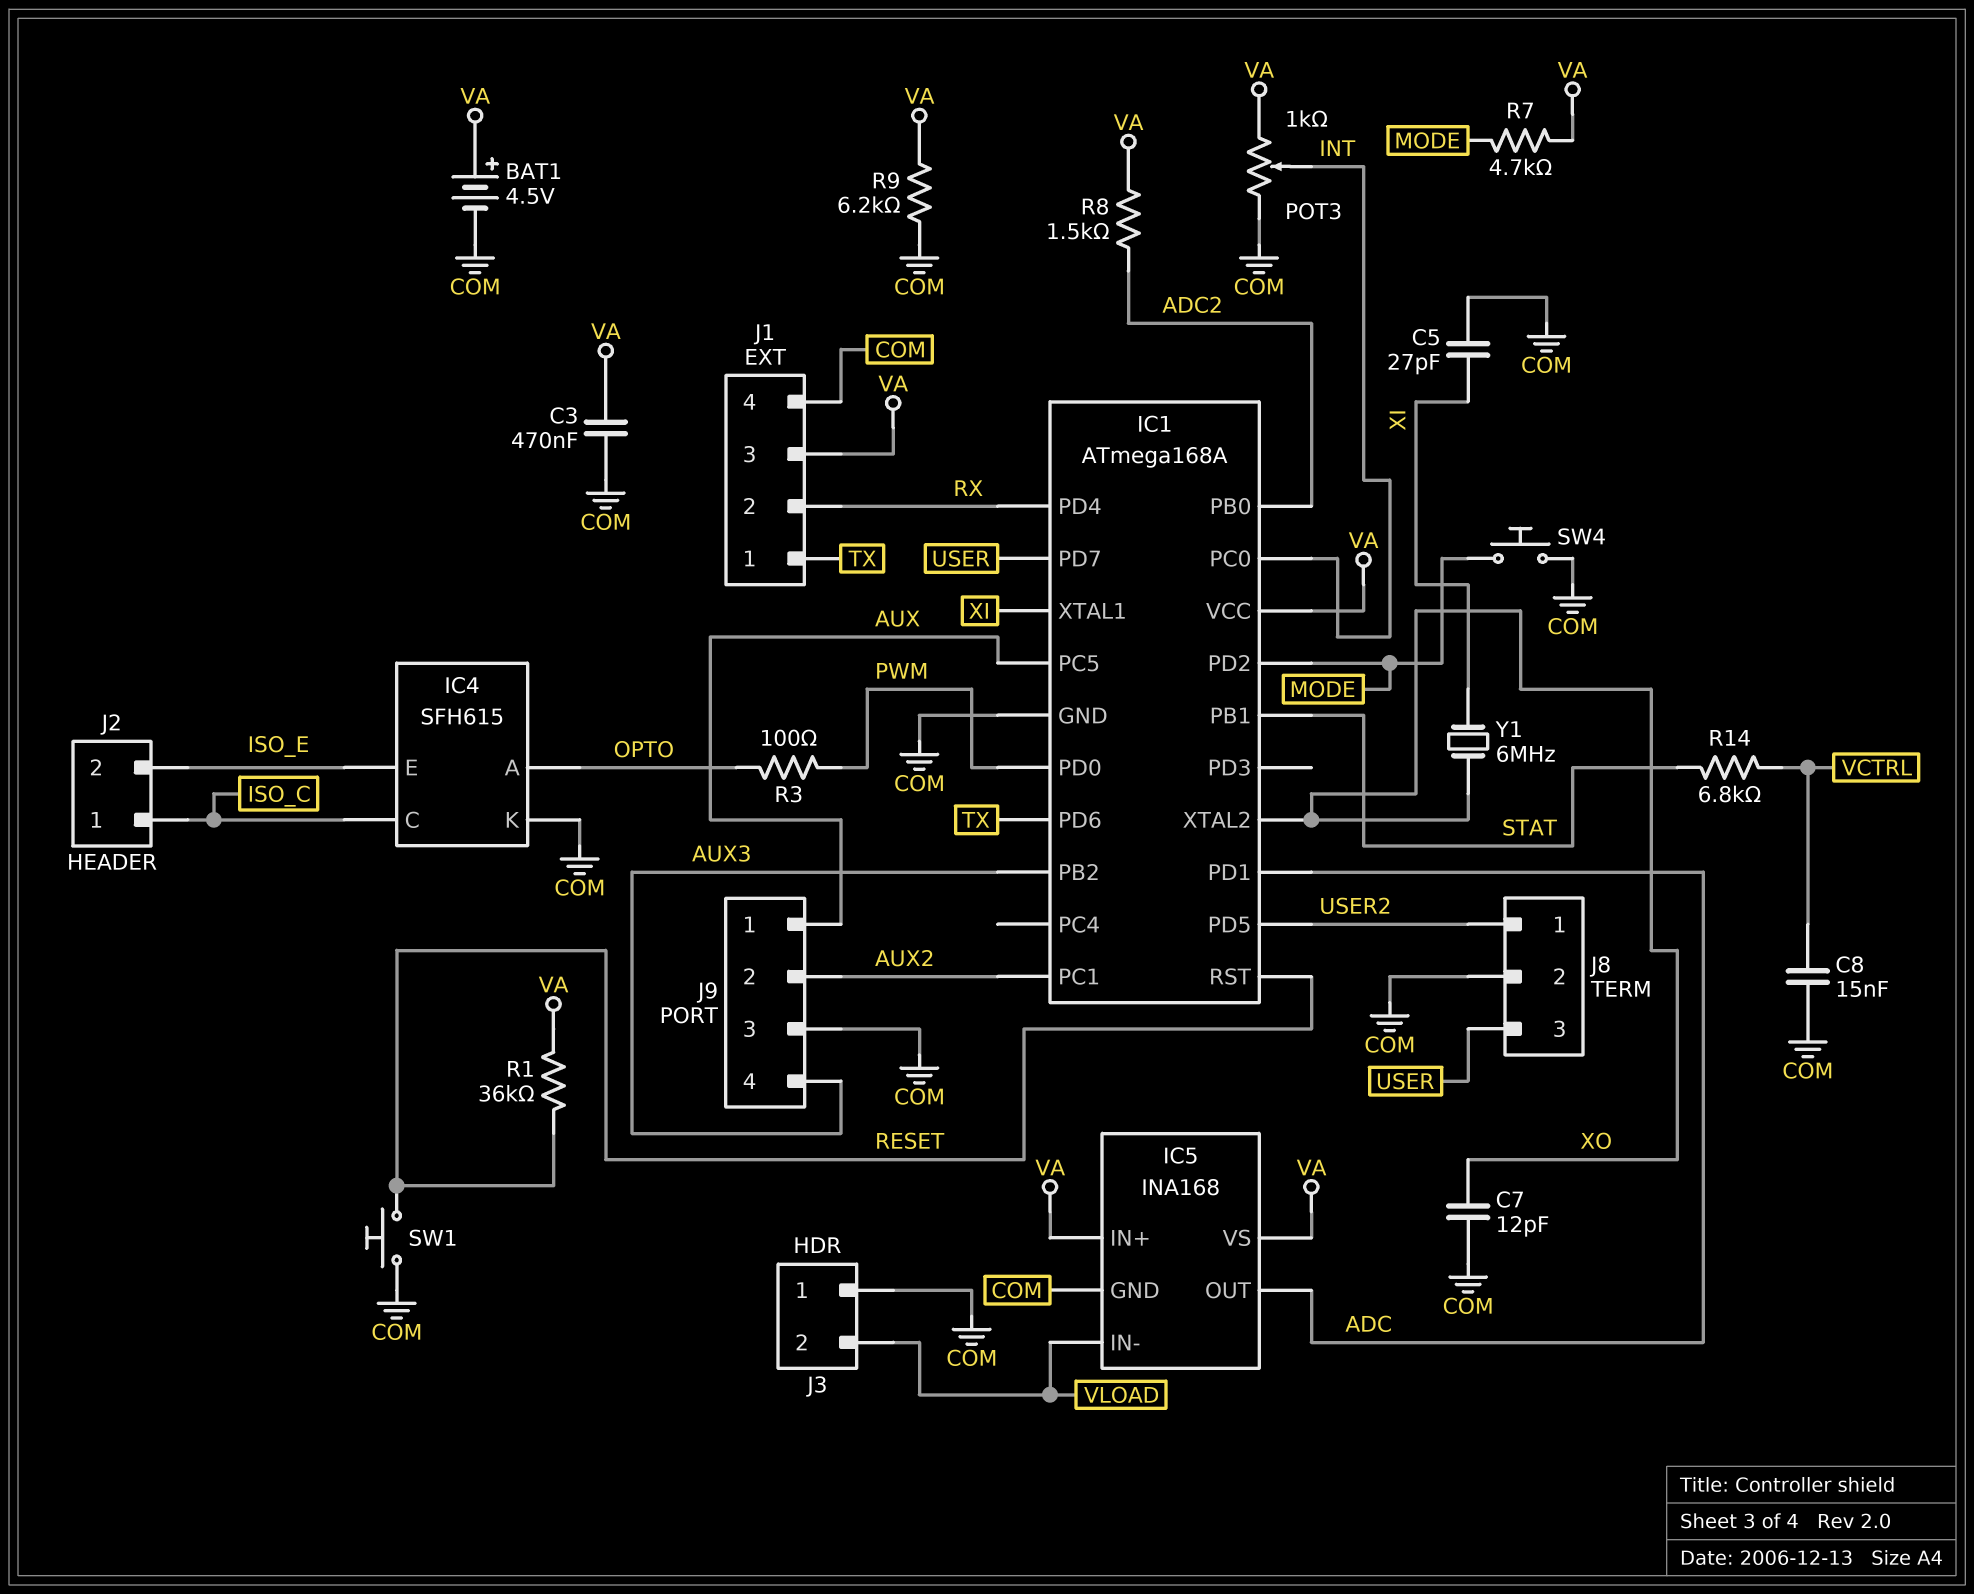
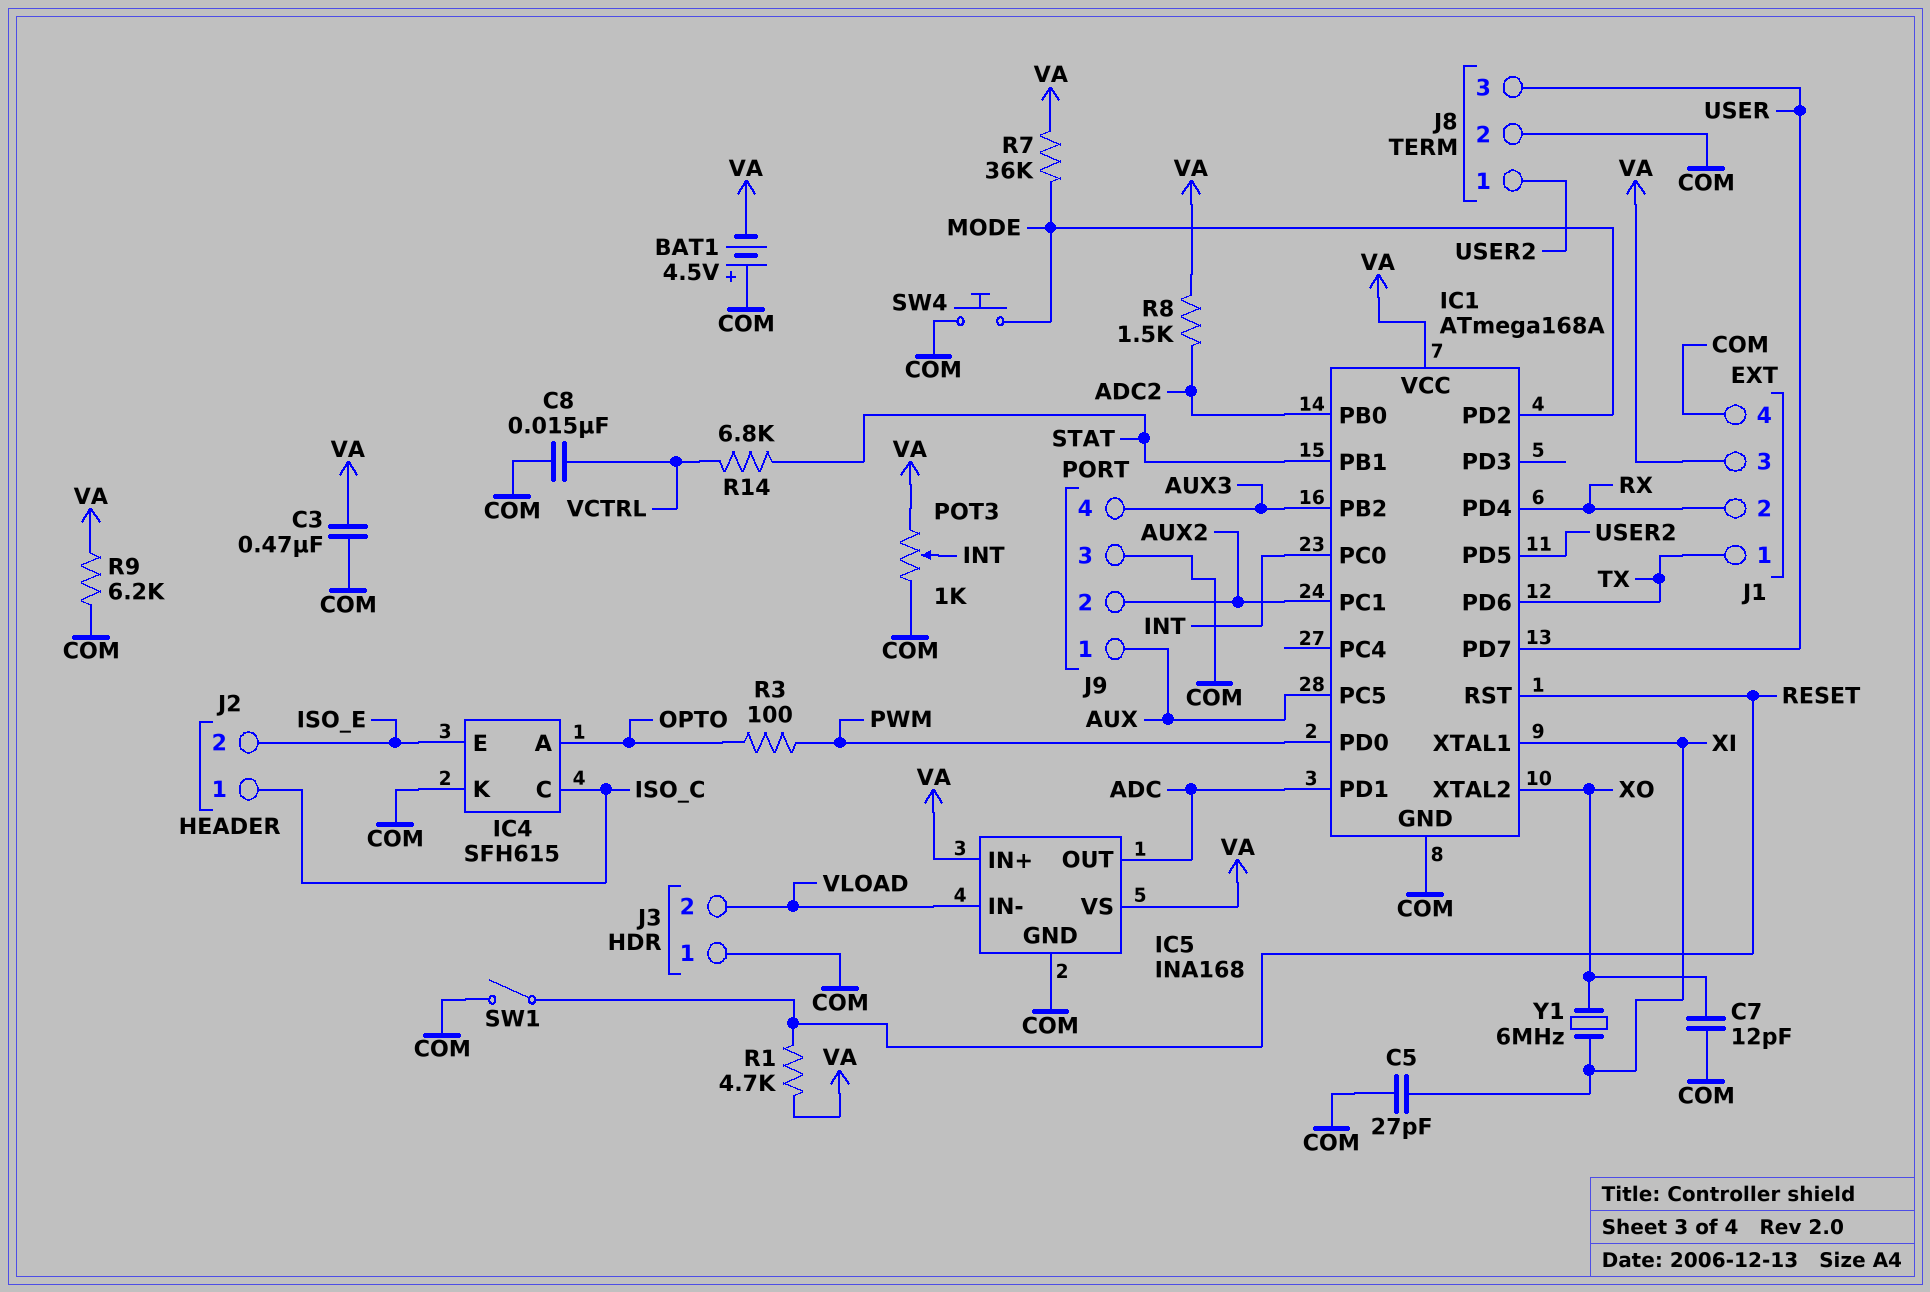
BAT1: 4.5V (plus VA, minus COM) -> 4.5V (plus COM, minus VA)
R1: 36k (RESET, VA) -> 4.7k (RESET, VA)
R7: 4.7k (MODE, VA) -> 36k (MODE, VA)
SW1: button (COM, RESET) -> switch (COM, RESET)

